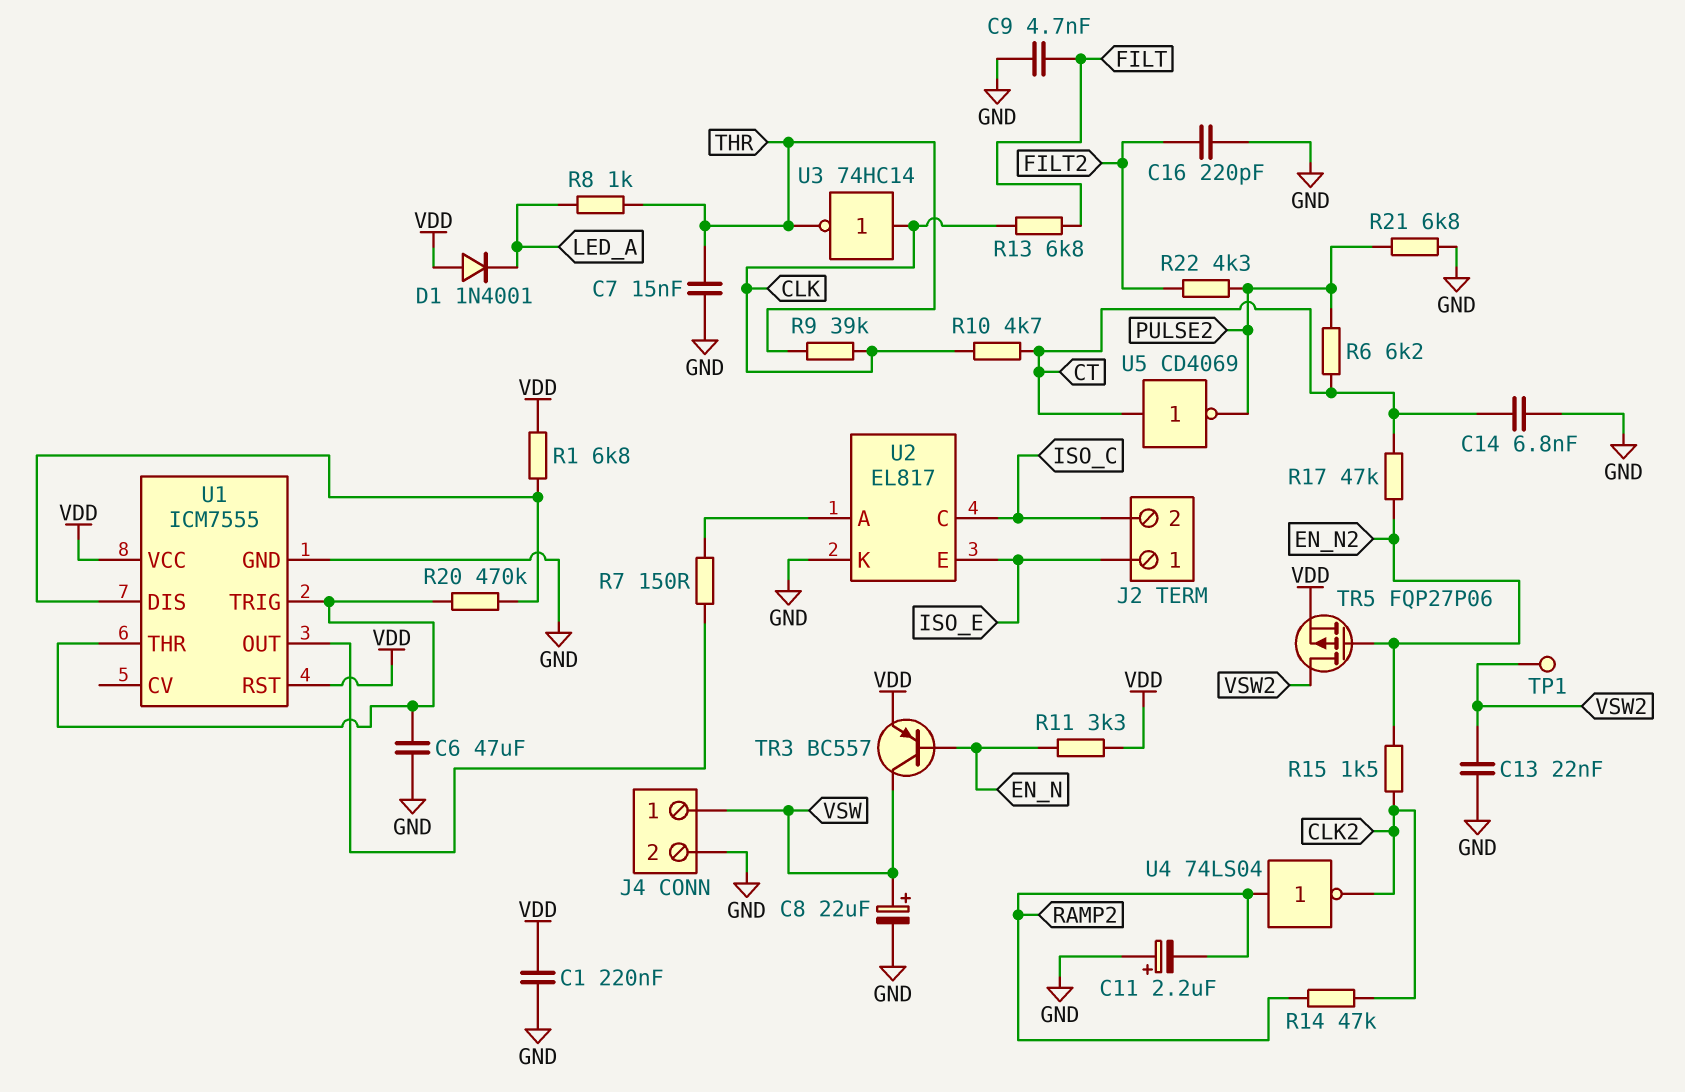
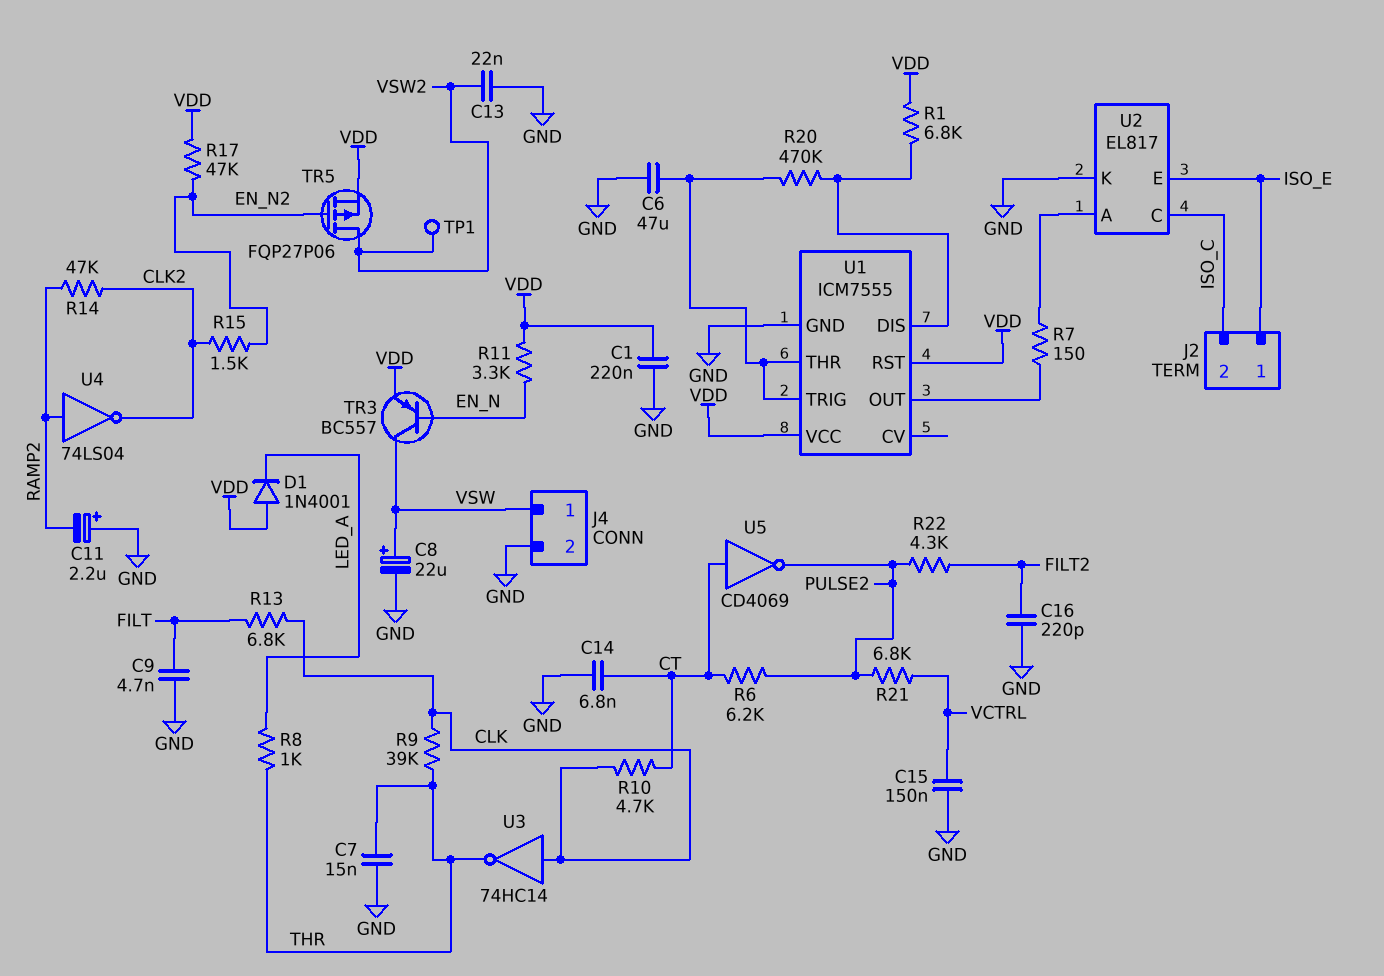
C15: none -> 150nF (GND, VCTRL)
R17: 47k (CT, EN_N2) -> 47k (EN_N2, VDD)
R21: 6.8k (GND, PULSE2) -> 6.8k (PULSE2, VCTRL)

